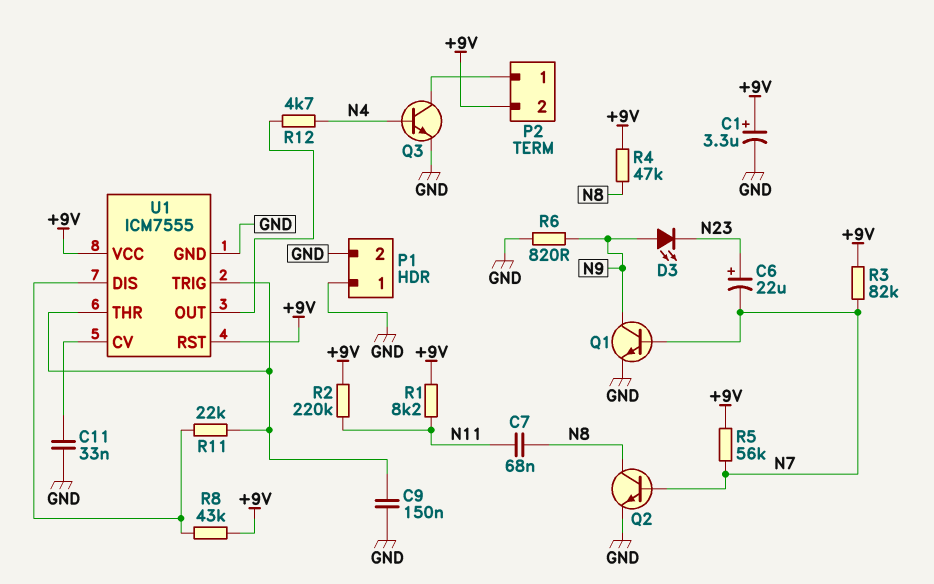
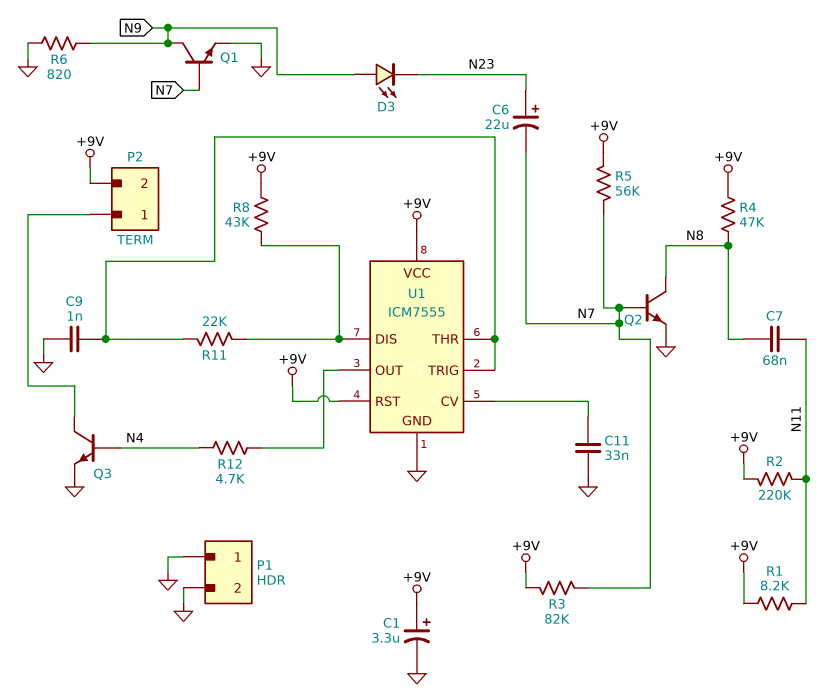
C9: 150nF (GND, U1/THR) -> 1nF (GND, U1/THR)

